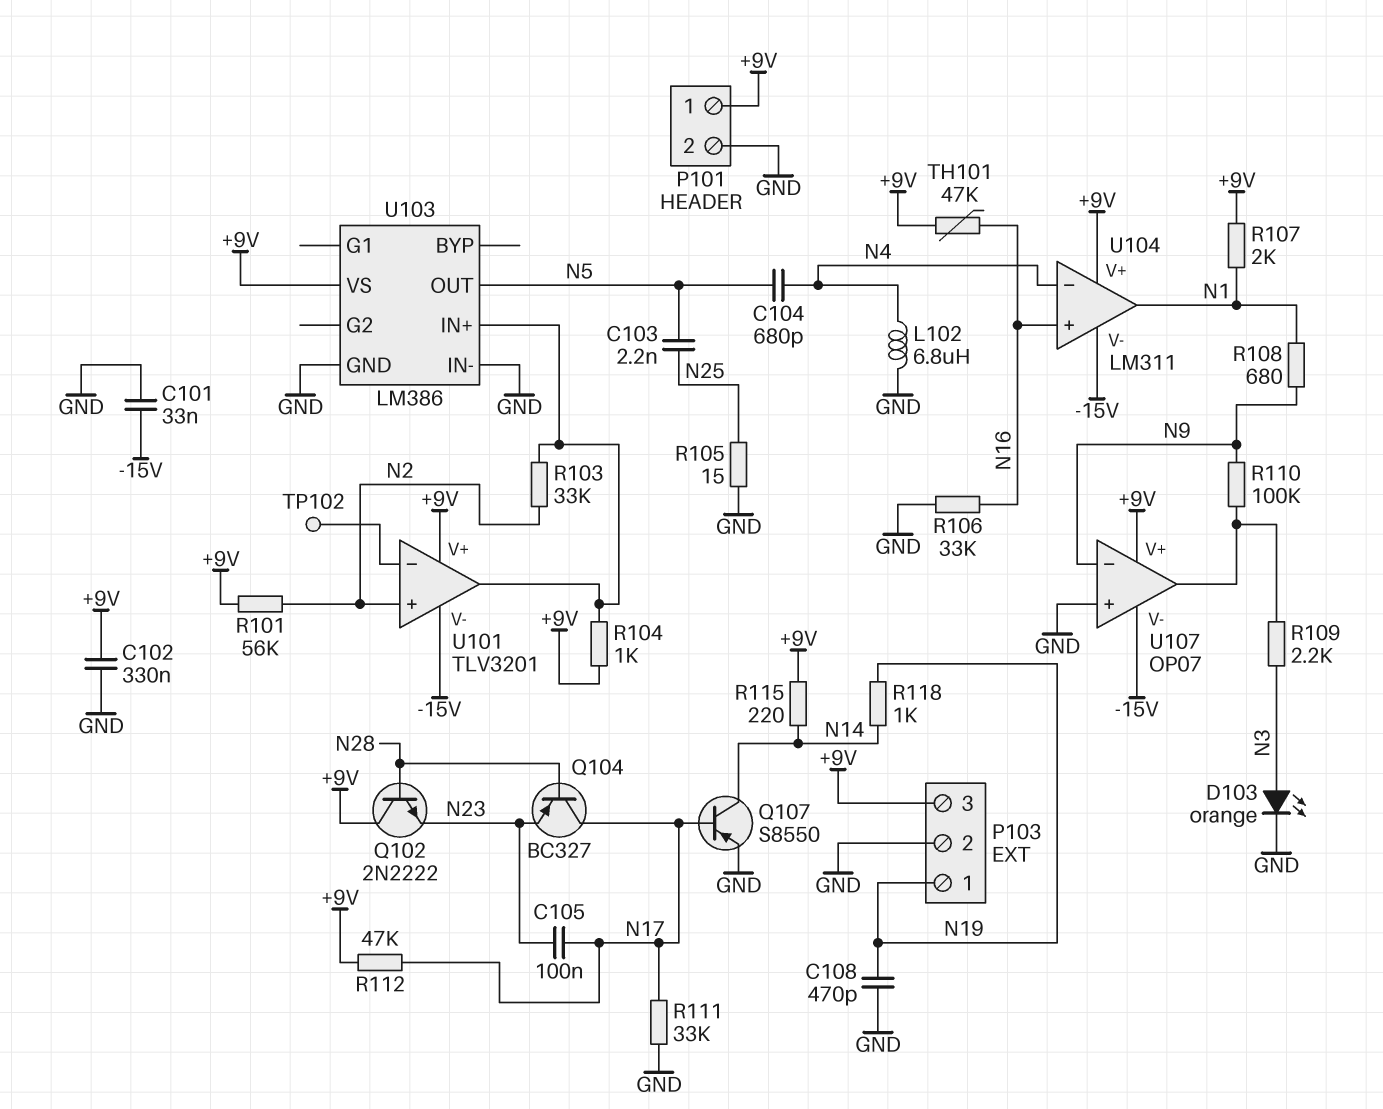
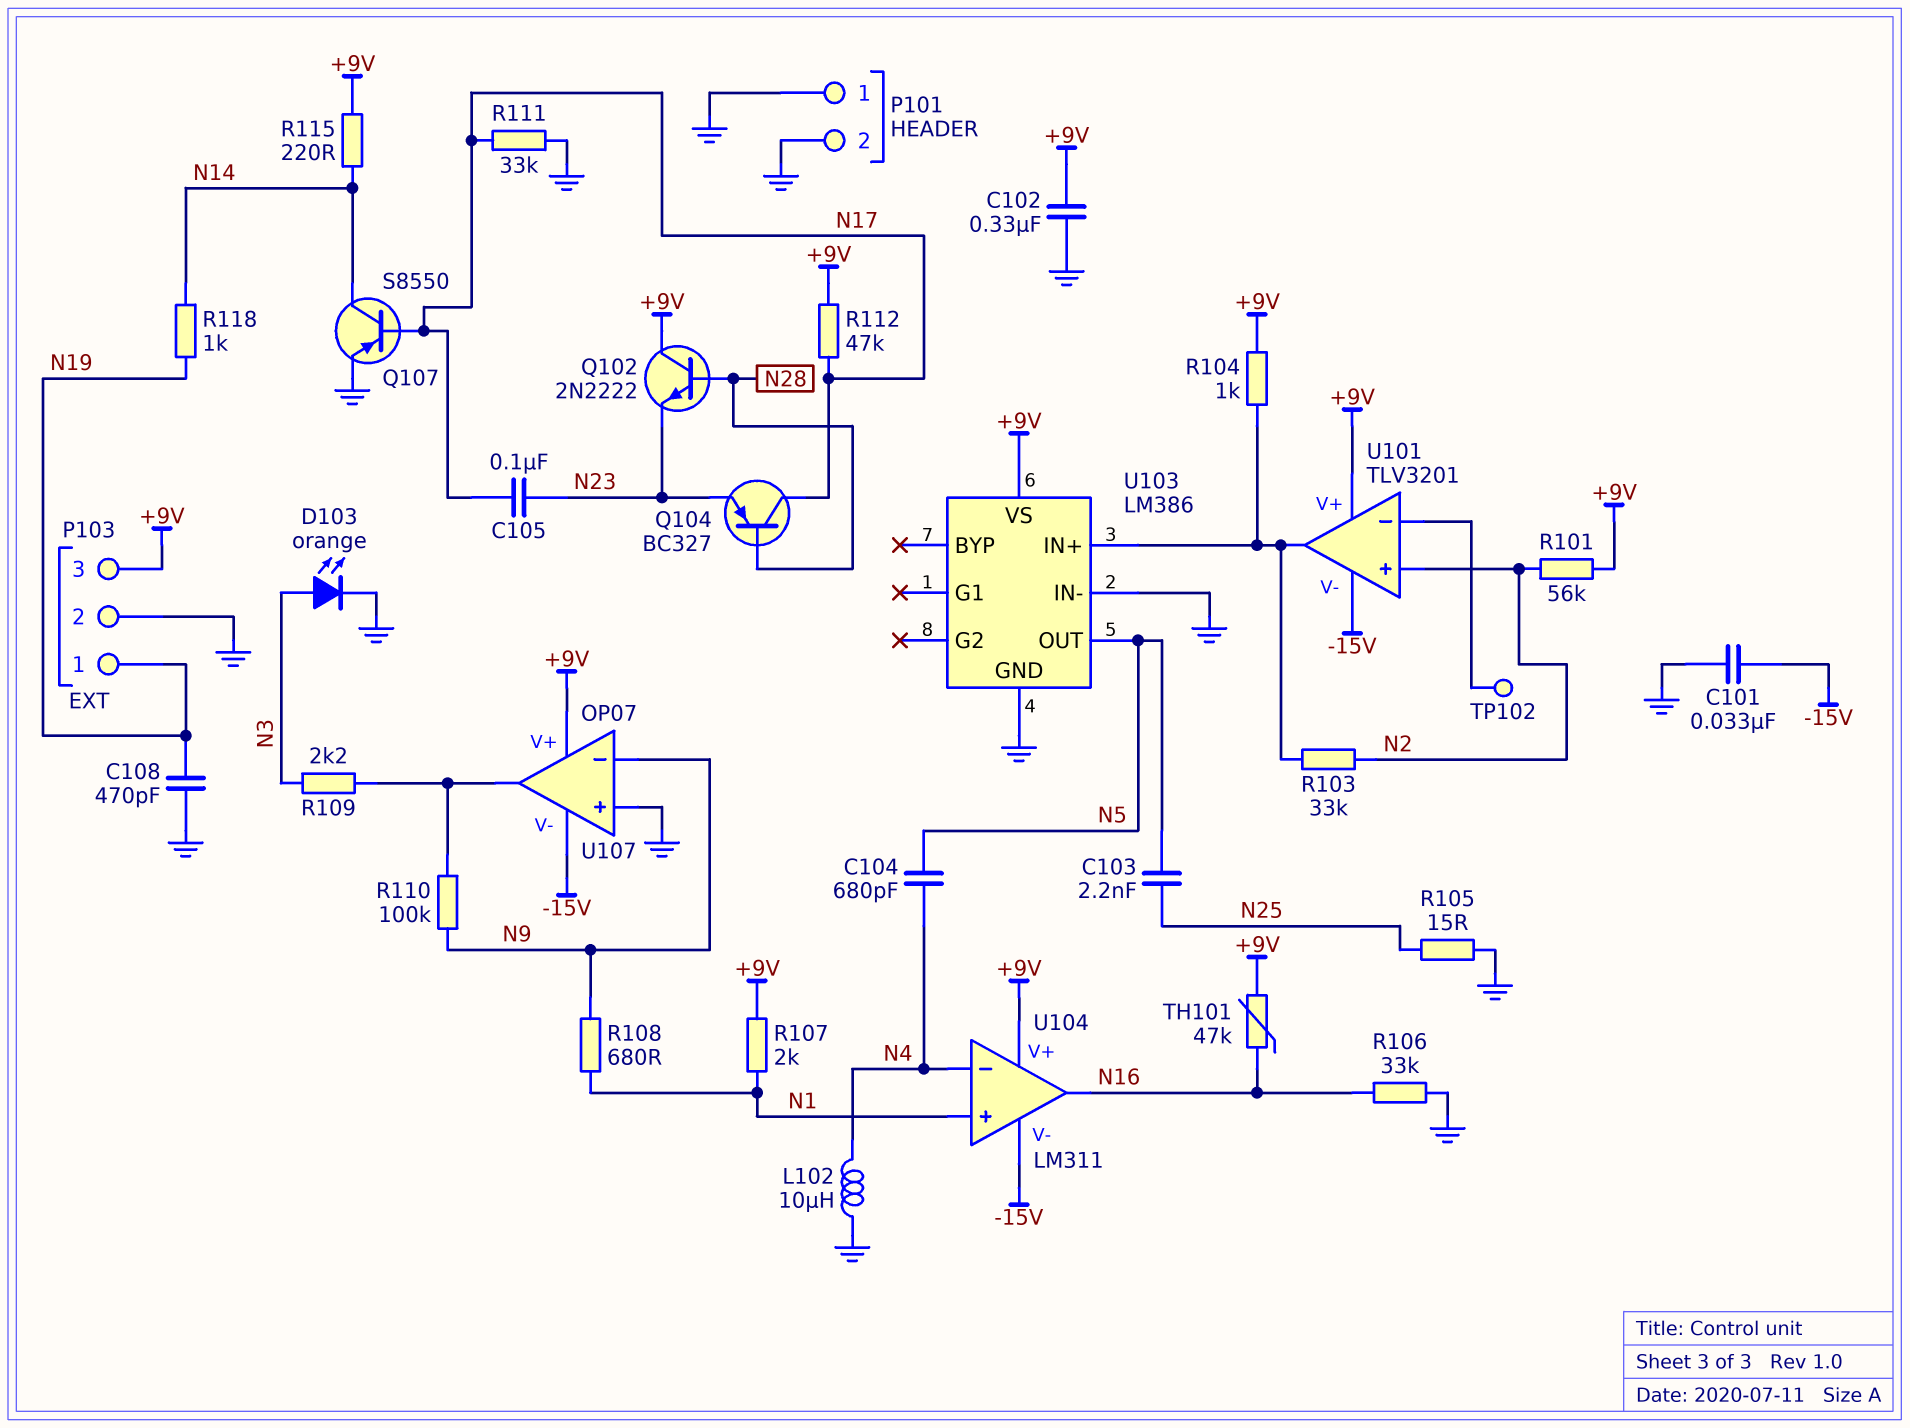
L102: 6.8uH (GND, N4) -> 10uH (GND, N4)
P101 pin 1: +9V -> GND
U104 pin in+: N16 -> N1
U104 pin out: N1 -> N16

